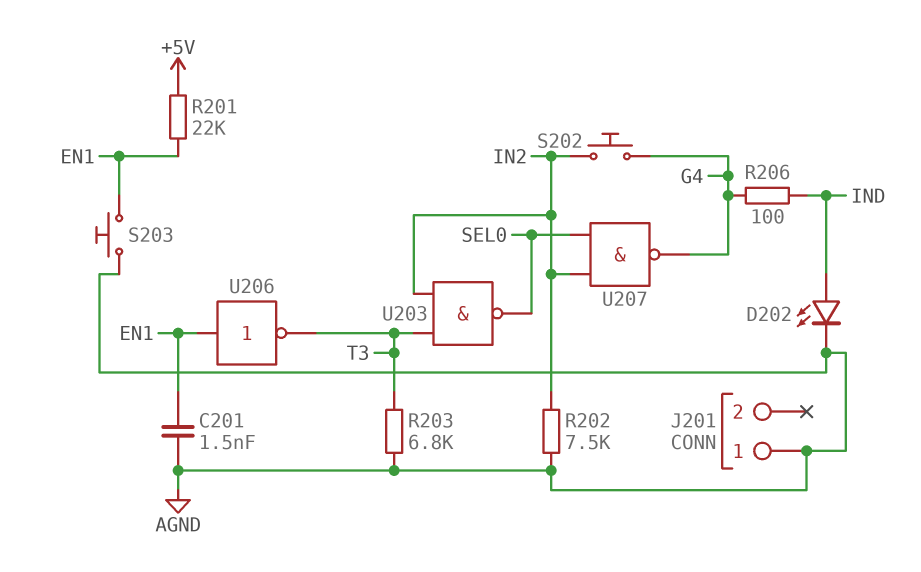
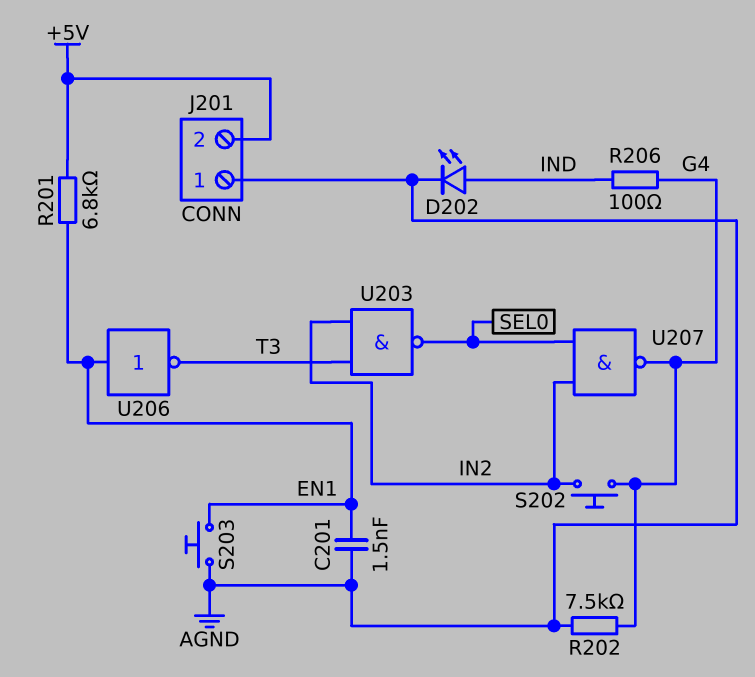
J201 pin 2: none -> +5V
R201: 22k (+5V, EN1) -> 6.8k (+5V, EN1)
R202: 7.5k (AGND, IN2) -> 7.5k (AGND, G4)
R203: 6.8k (AGND, T3) -> none

